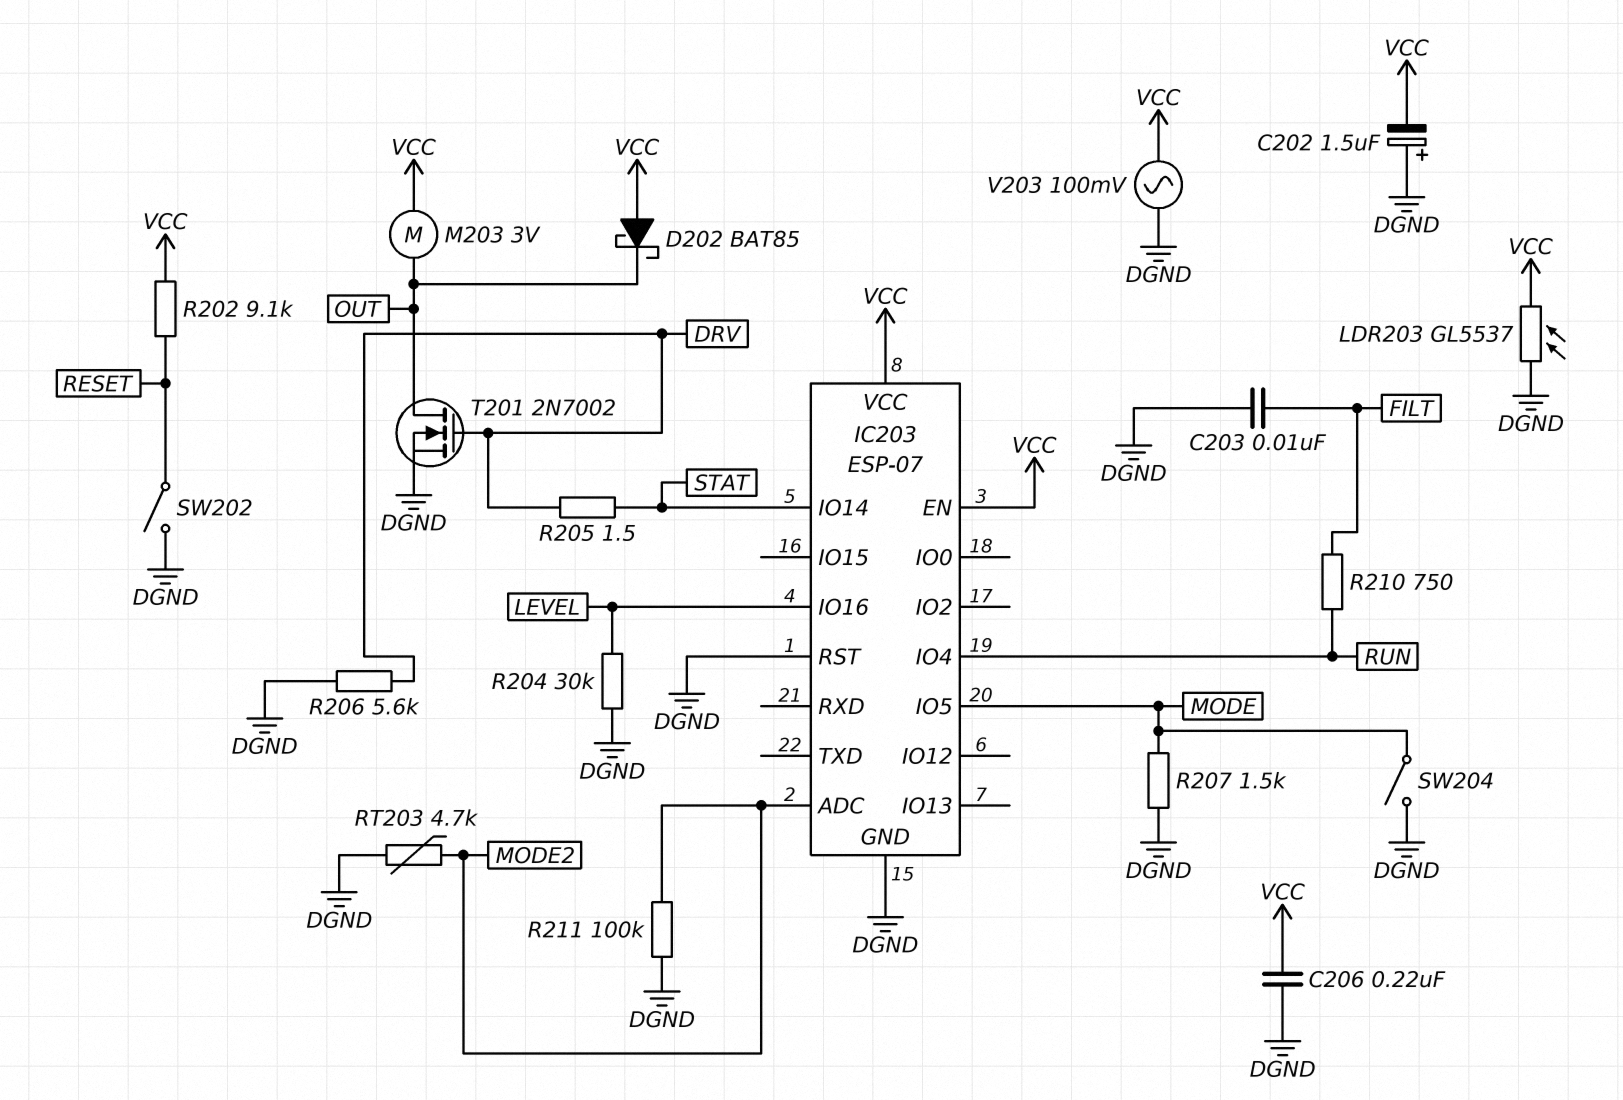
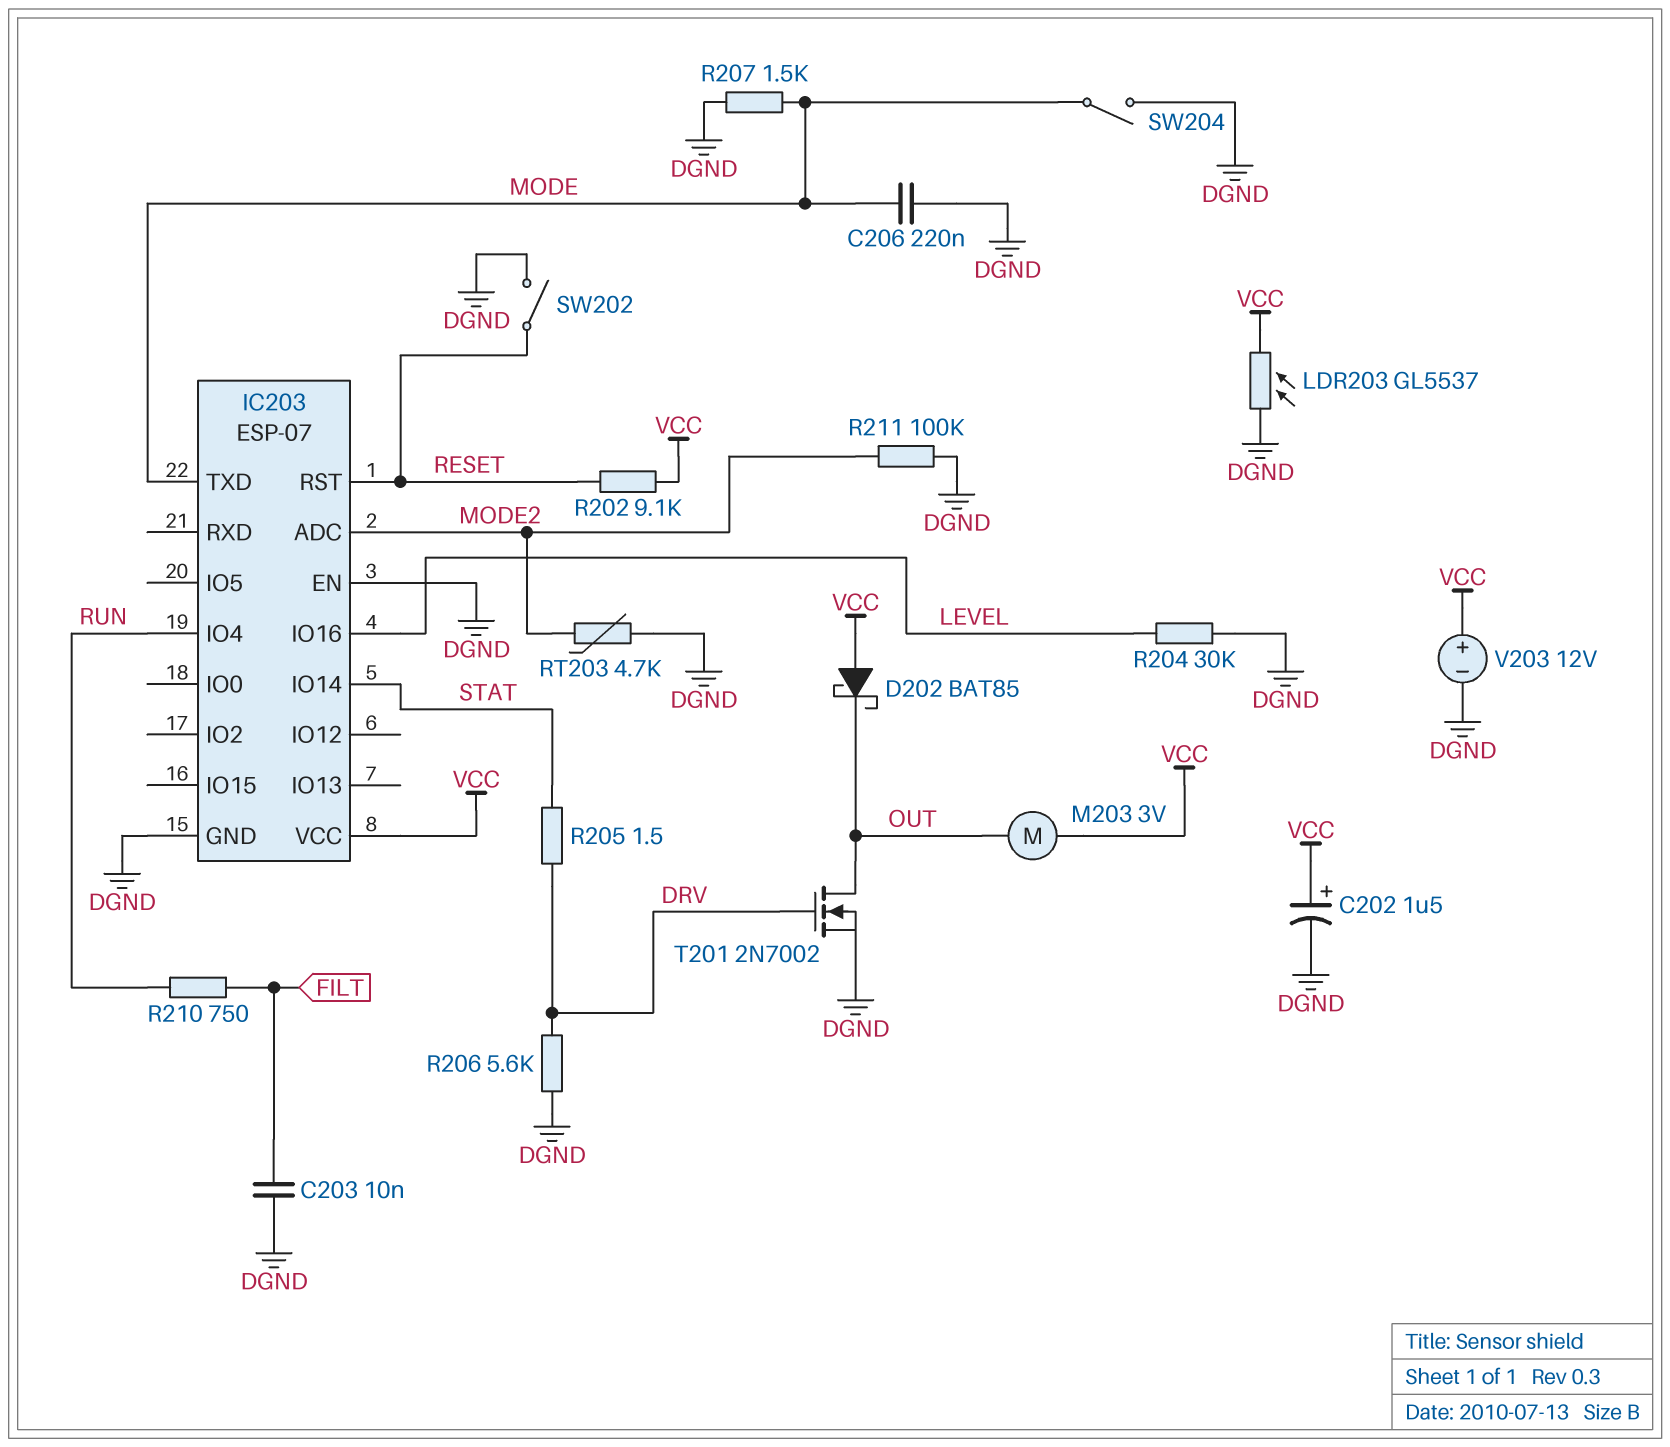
C202: 1.5uF (plus DGND, minus VCC) -> 1.5uF (plus VCC, minus DGND)
C206: 220nF (DGND, VCC) -> 220nF (DGND, MODE)
IC203 pin EN: VCC -> DGND
IC203 pin IO5: MODE -> none
IC203 pin RST: DGND -> RESET
IC203 pin TXD: none -> MODE
V203: AC 100mV (DGND, VCC) -> 12V (plus VCC, minus DGND)

